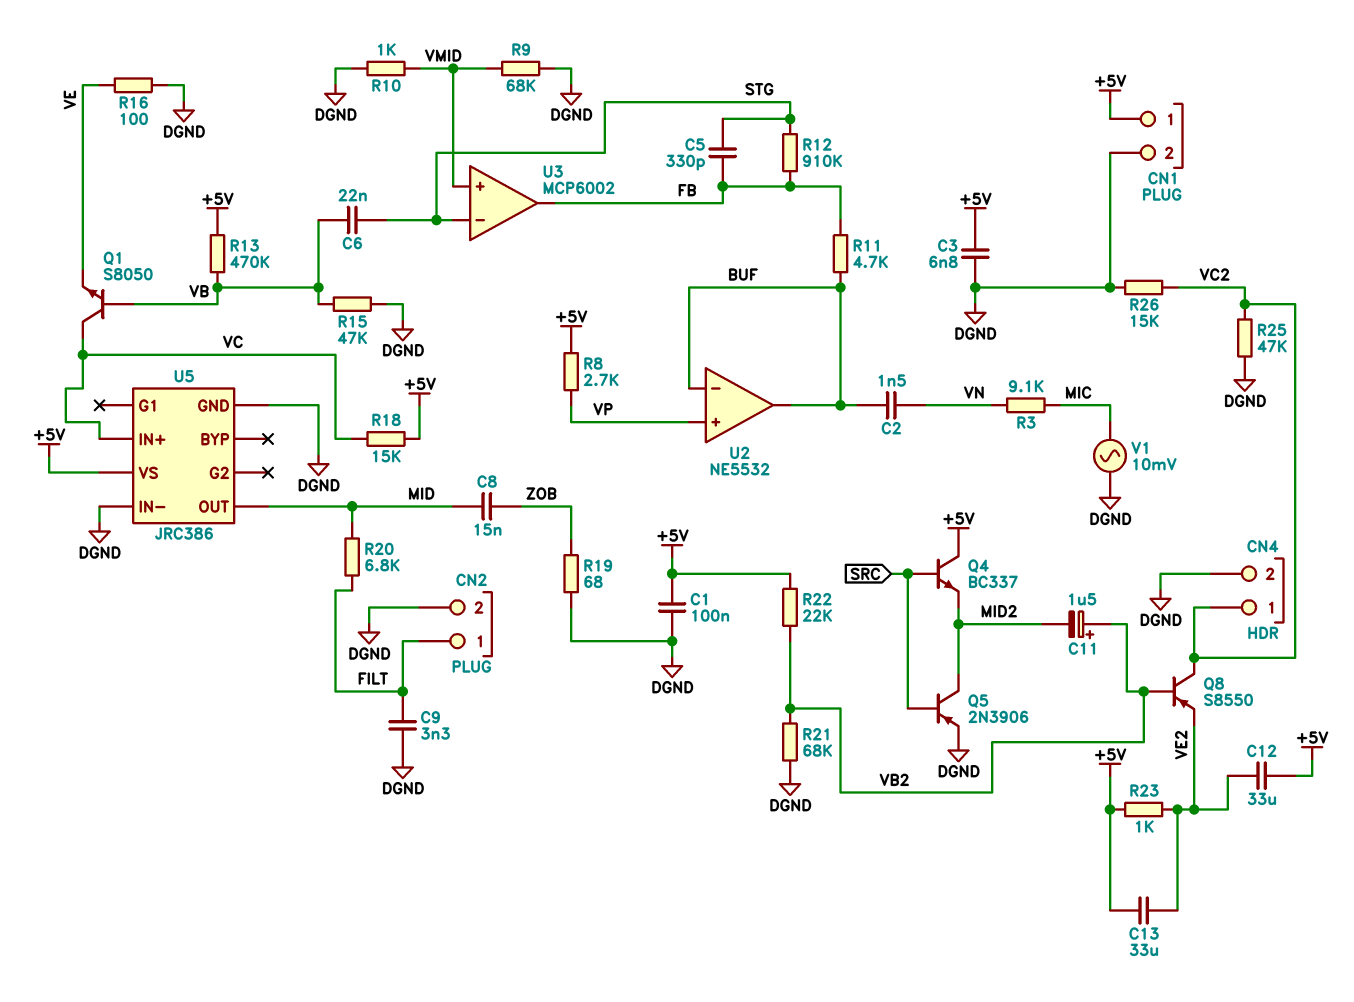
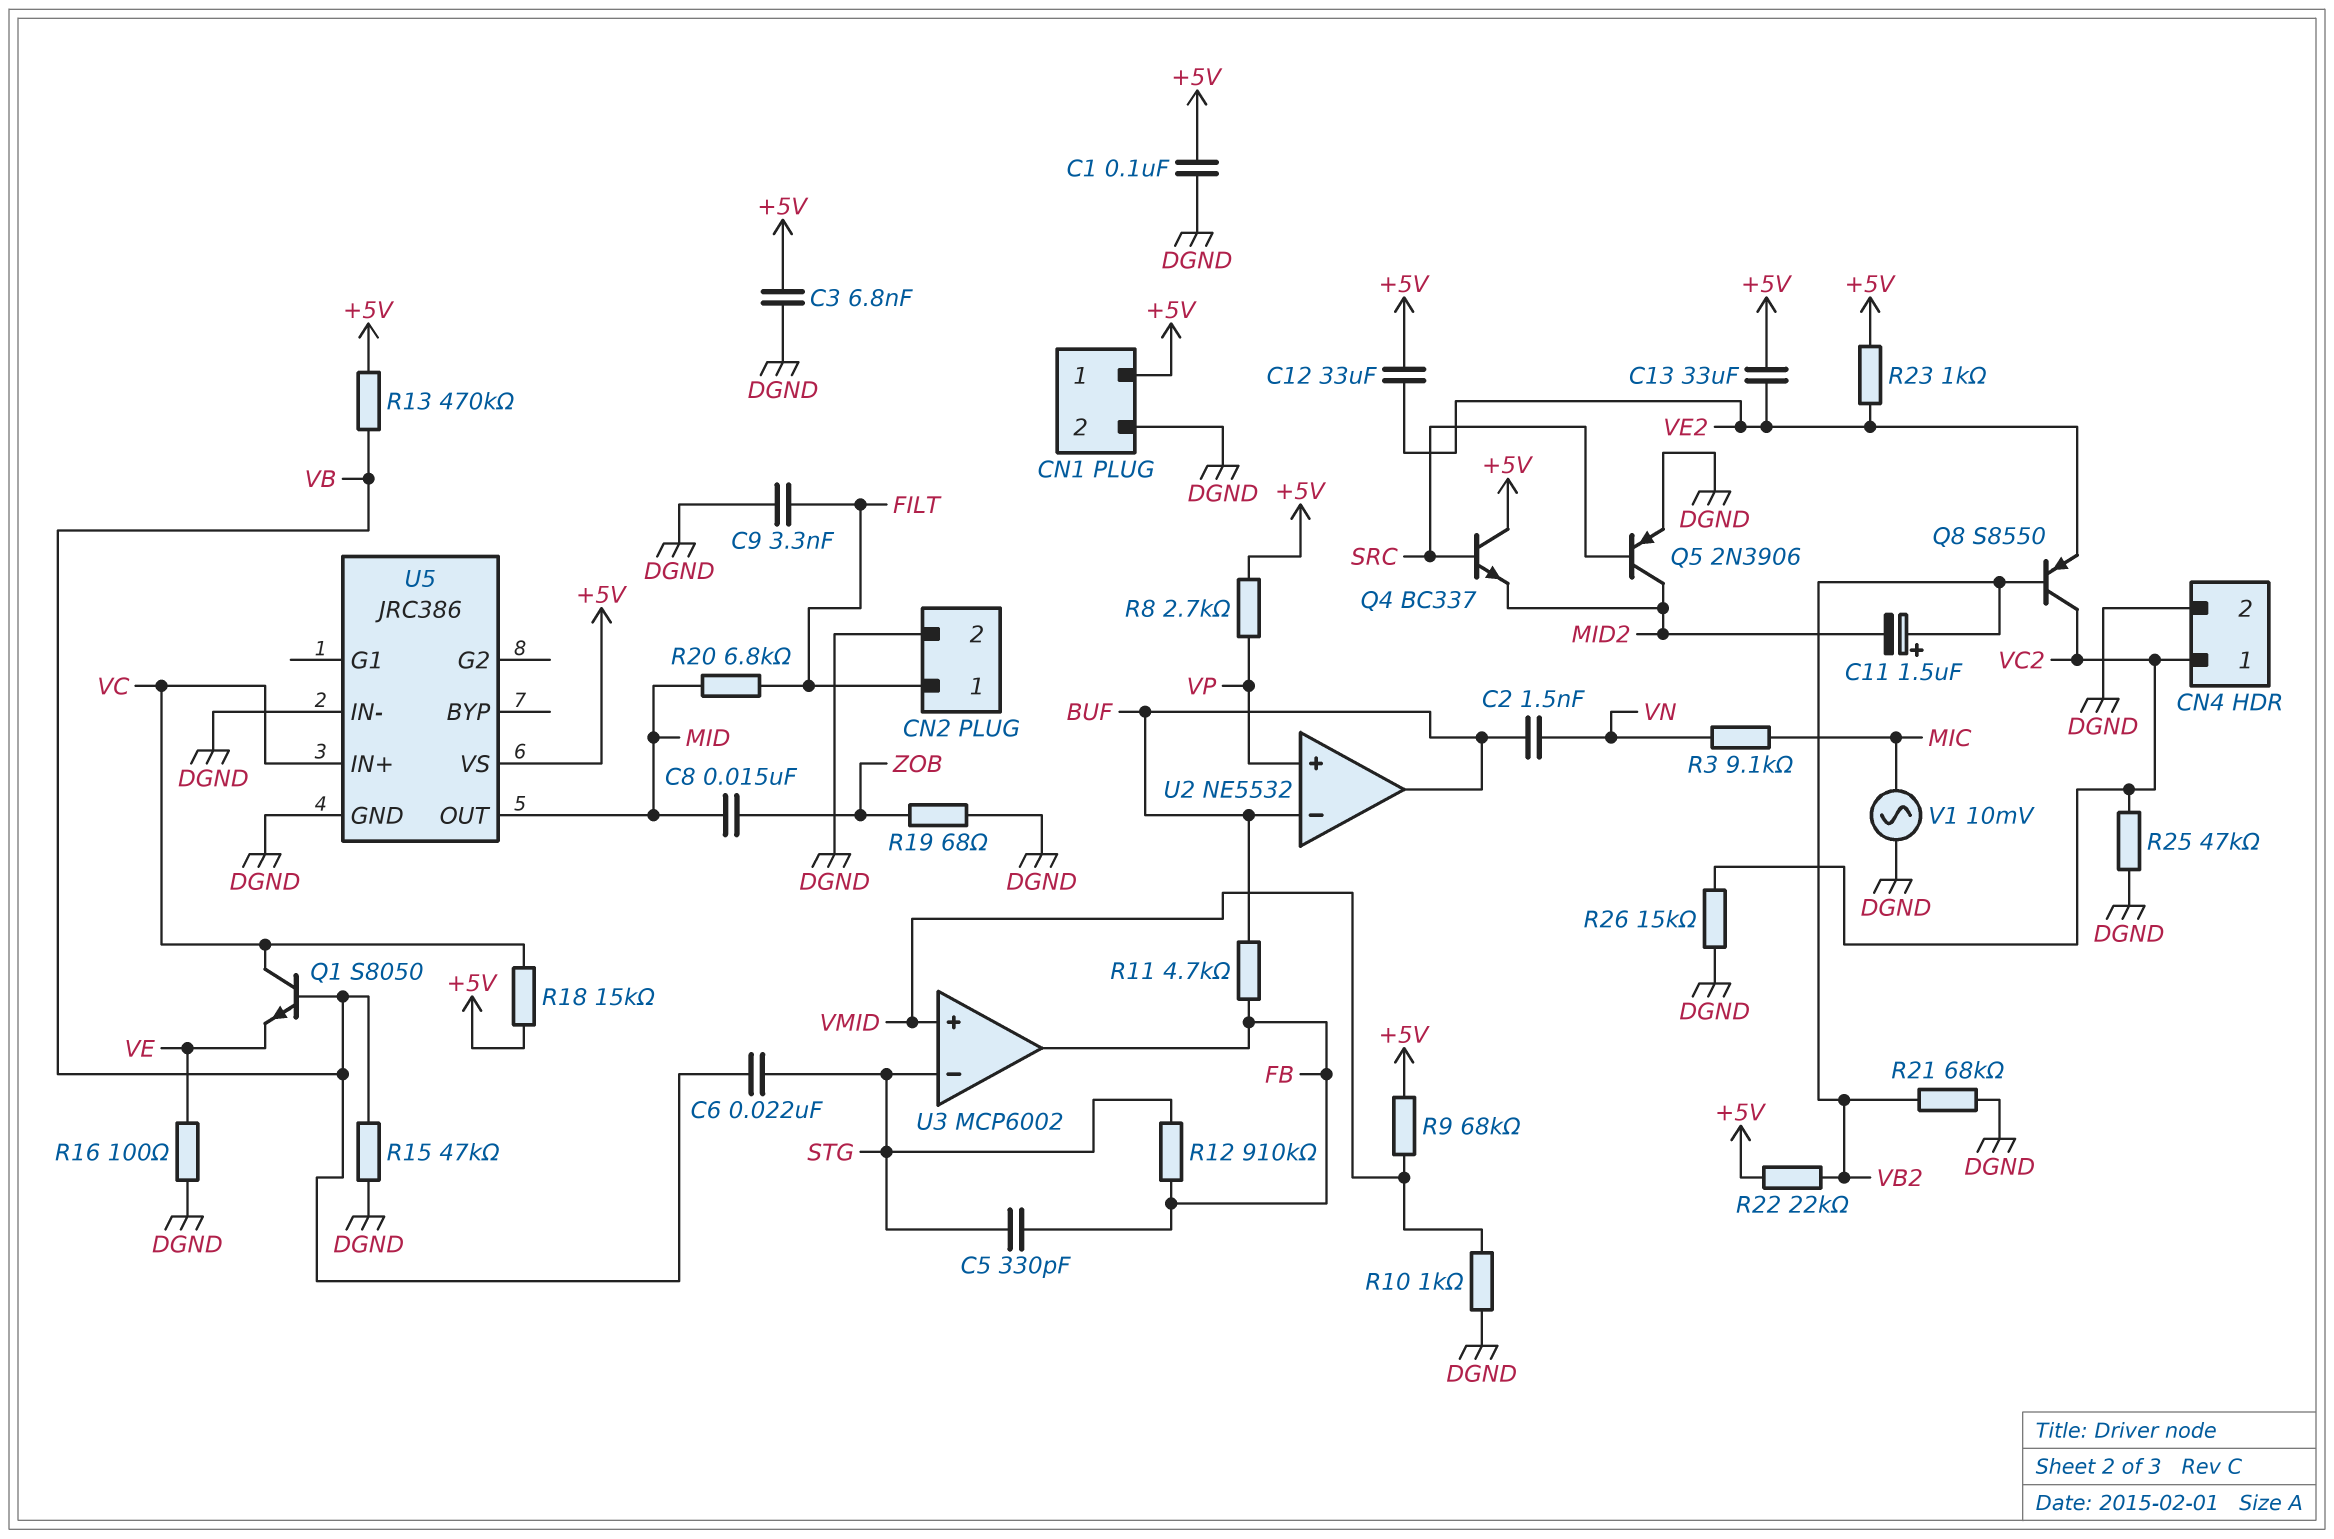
R9: 68k (DGND, VMID) -> 68k (+5V, VMID)

